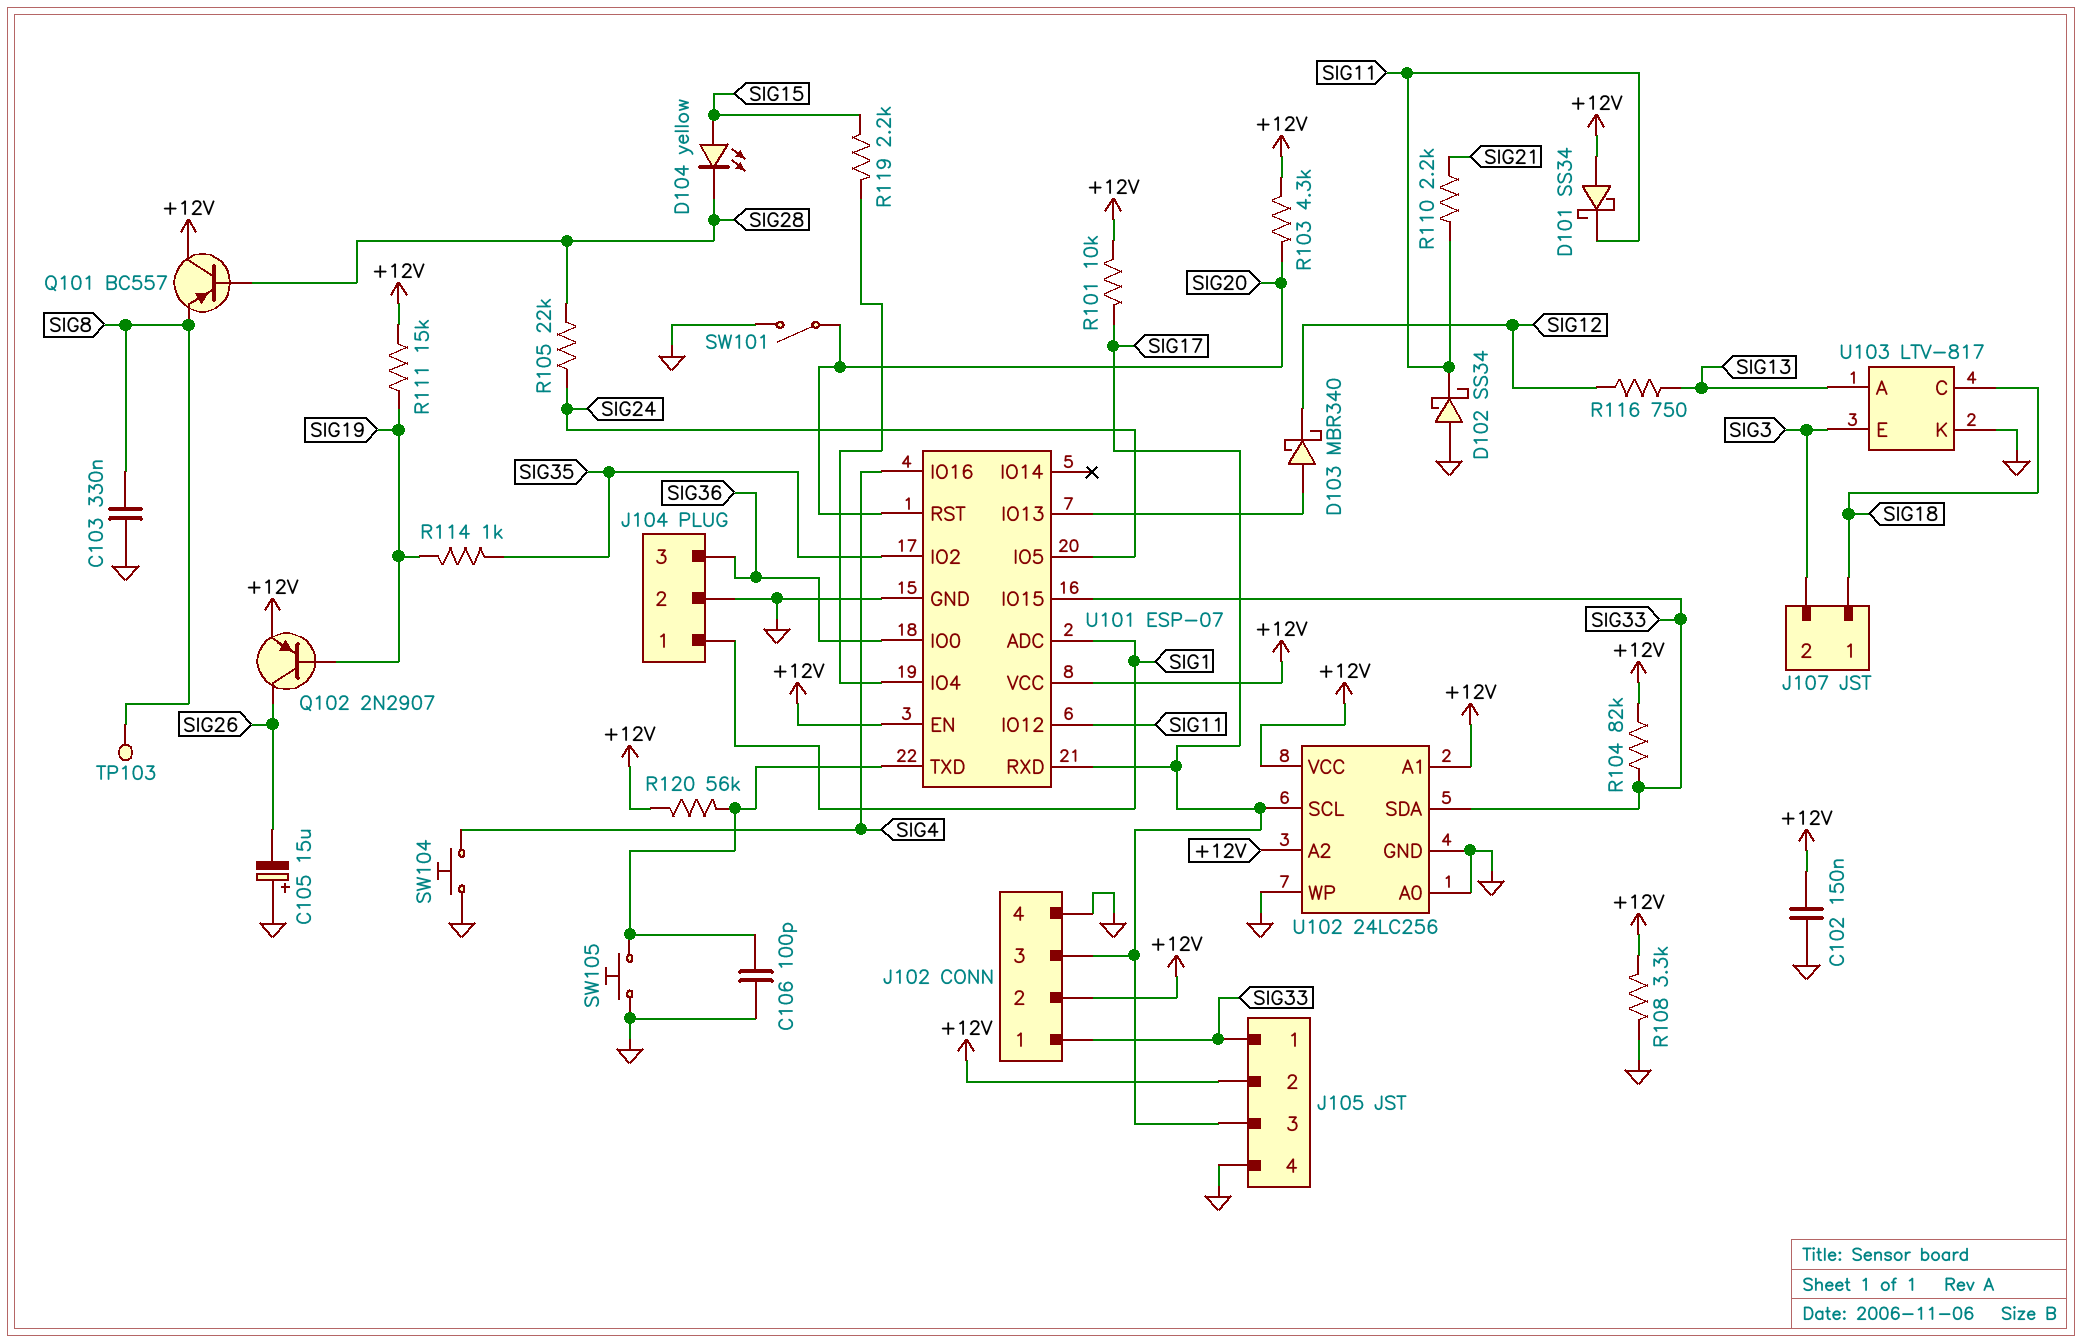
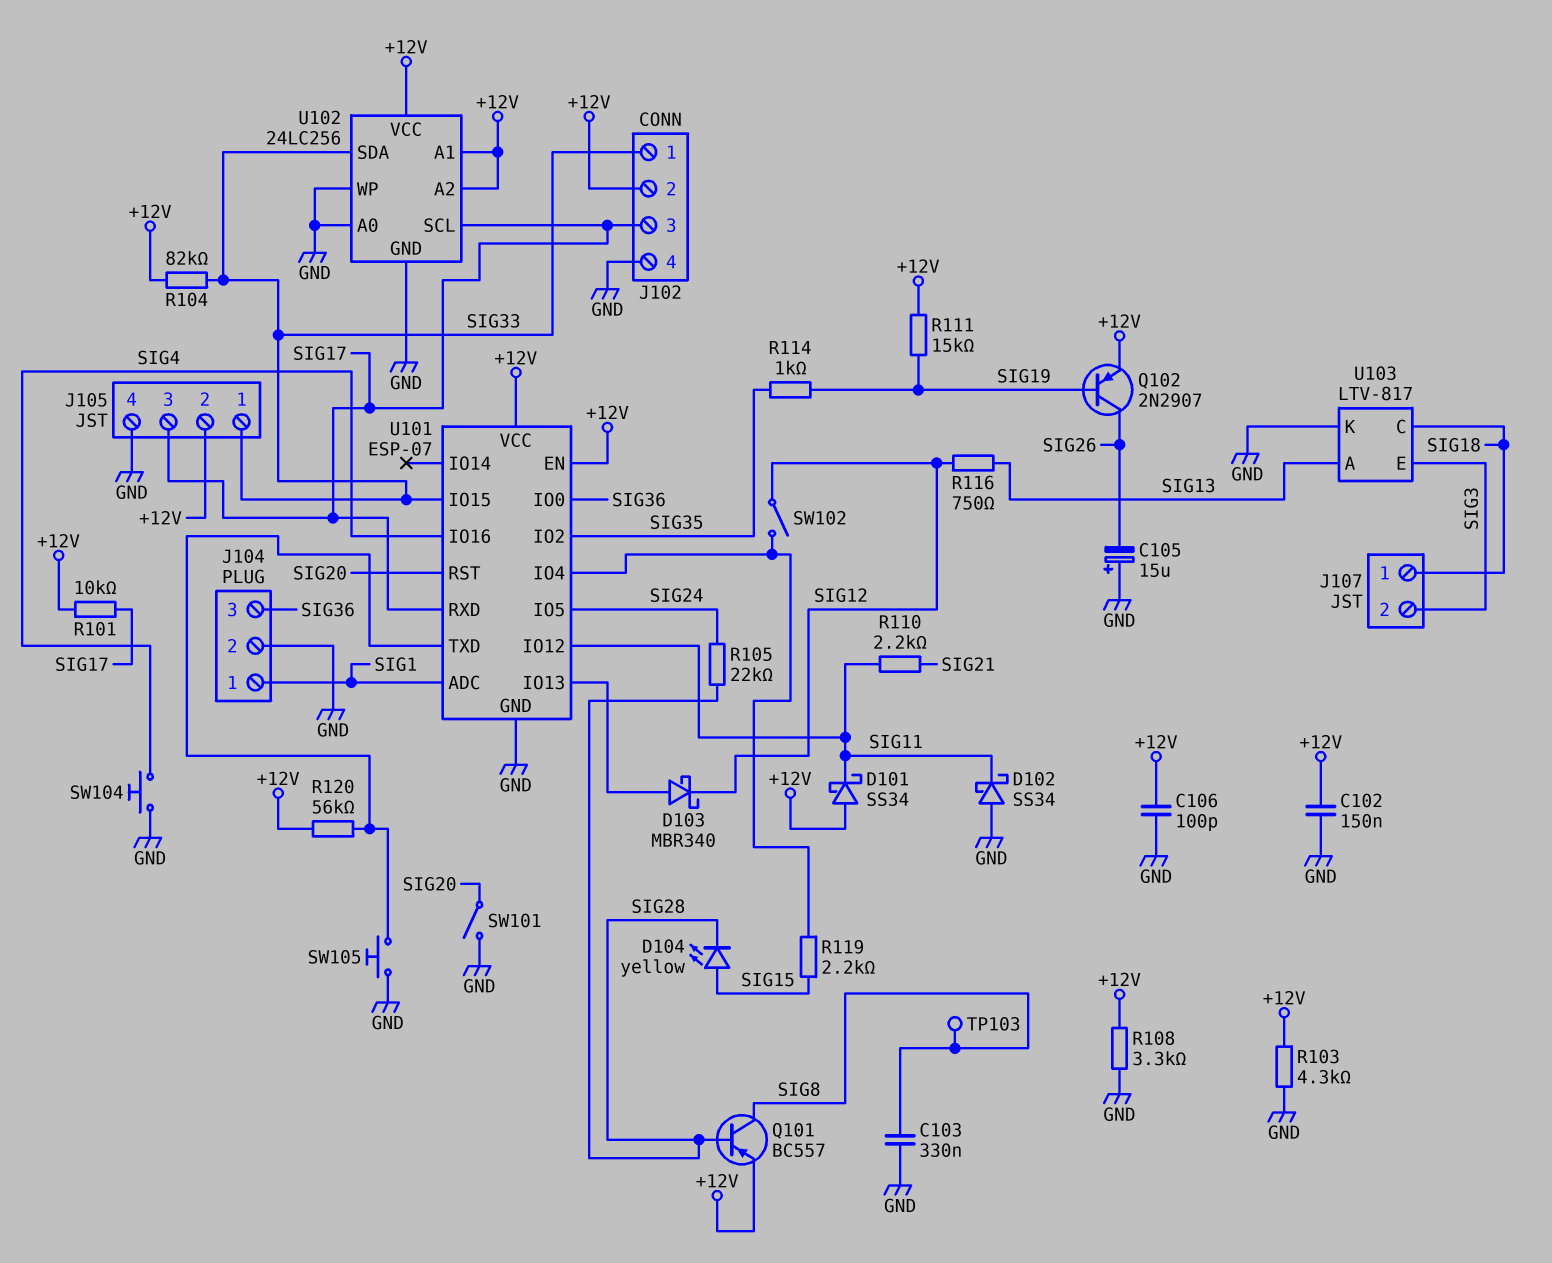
C106: 100pF (GND, U101/TXD) -> 100pF (+12V, GND)
Q101: PNP BC557 (B SIG28, C +12V, E SIG8) -> PNP BC557 (B SIG28, C SIG8, E +12V)
R103: 4.3k (+12V, SIG20) -> 4.3k (+12V, GND)
SW102: none -> switch (SIG12, U101/IO4)

